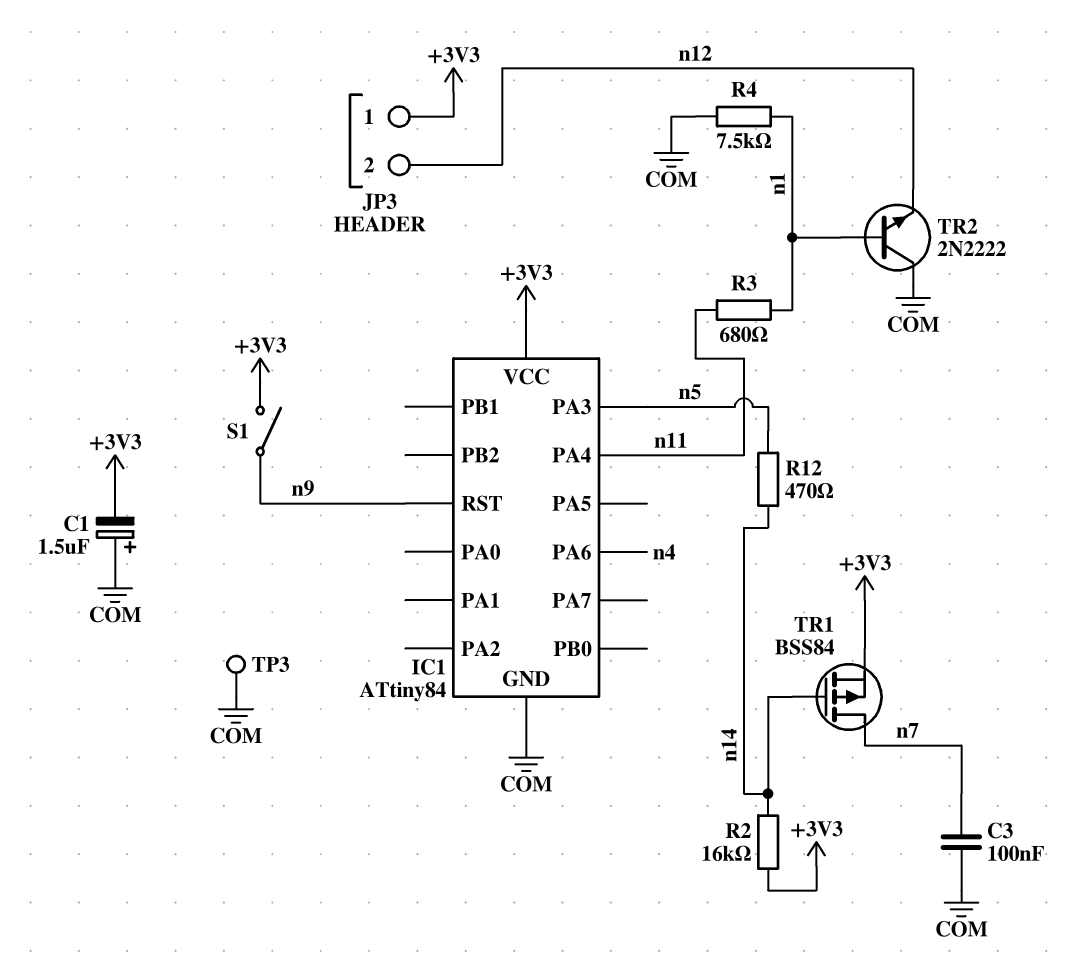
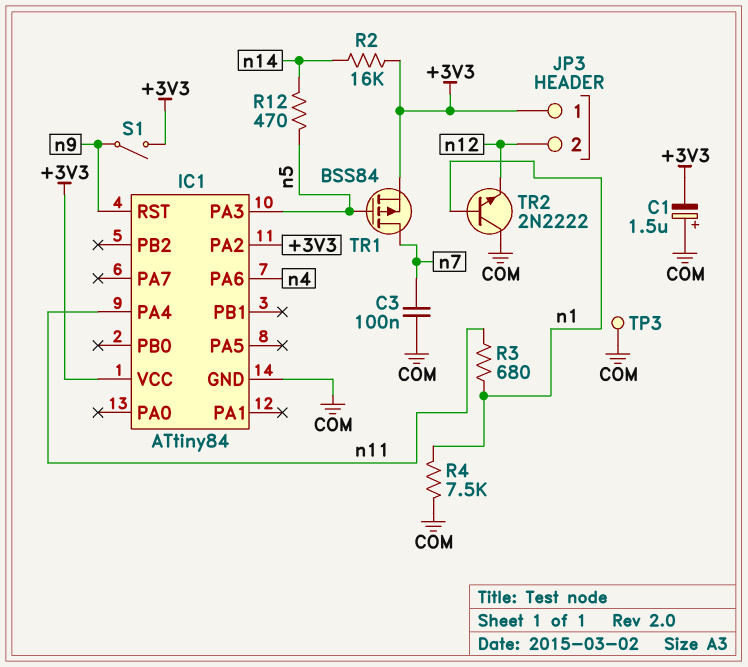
IC1 pin PA2: none -> +3V3
TR1: PMOS BSS84 (G n14, D n7, S +3V3) -> PMOS BSS84 (G n5, D n7, S +3V3)

